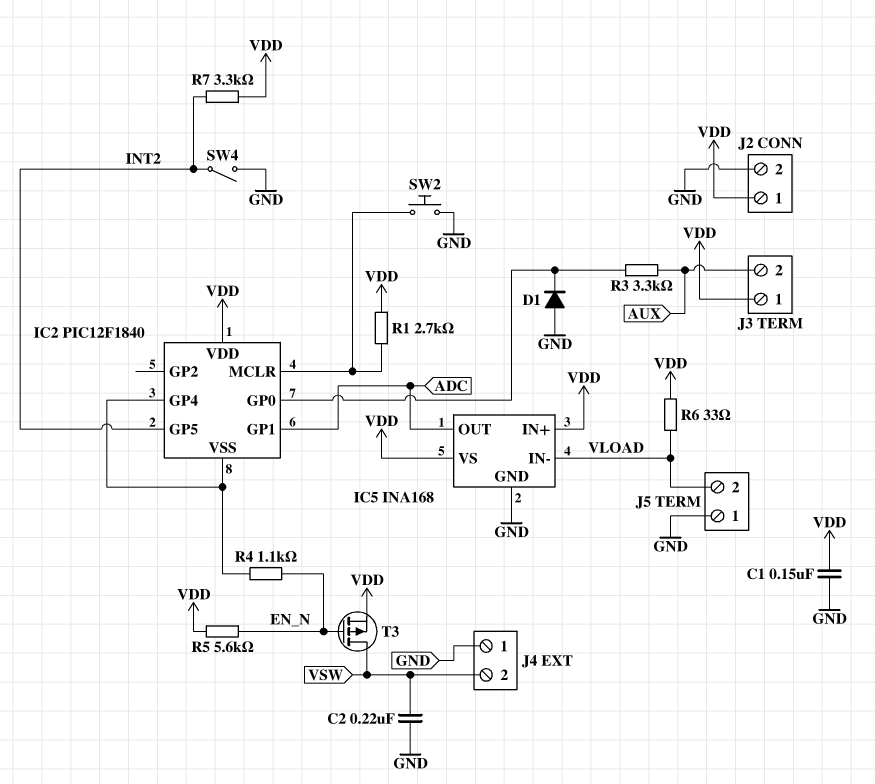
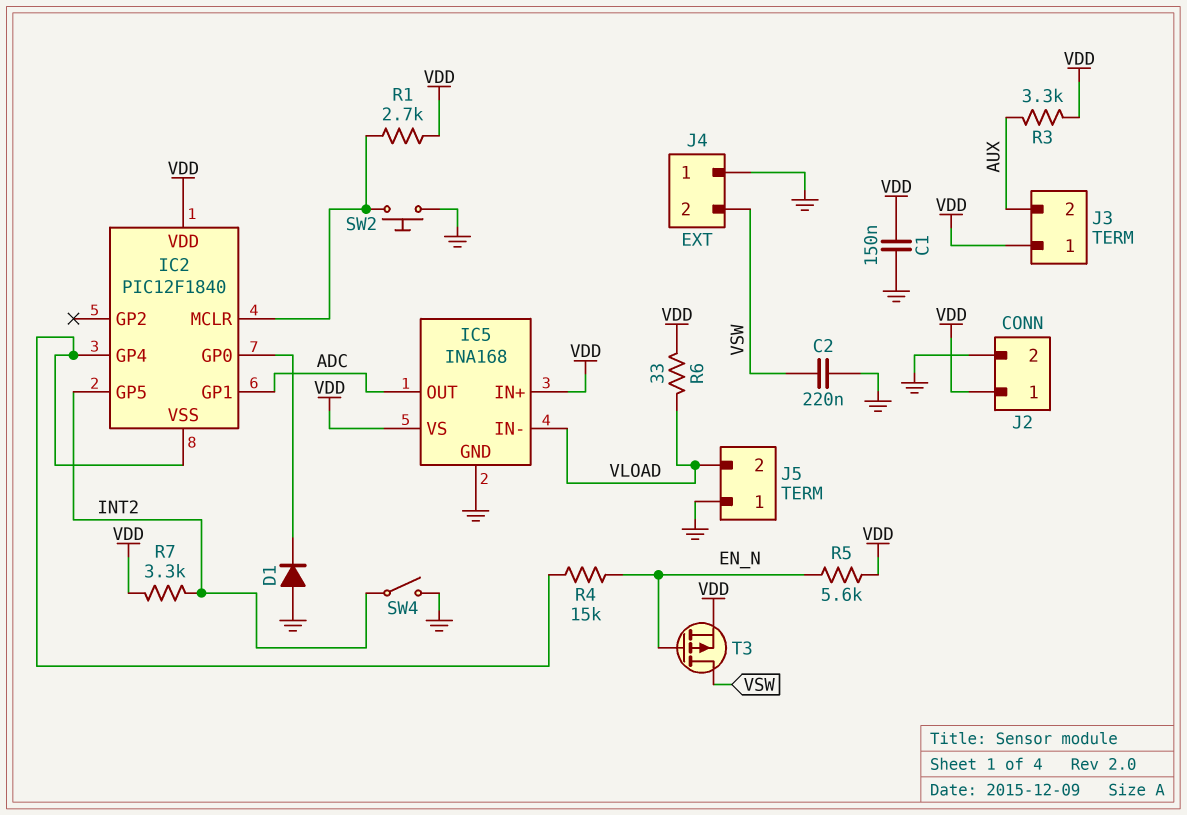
R3: 3.3k (AUX, IC2/GP0) -> 3.3k (AUX, VDD)
R4: 1.1k (EN_N, IC2/GP4) -> 15k (EN_N, IC2/GP4)

